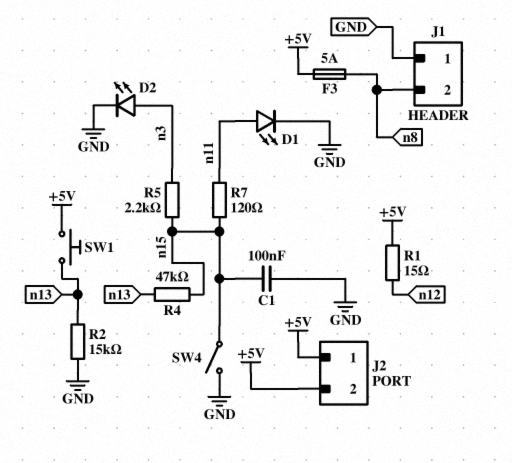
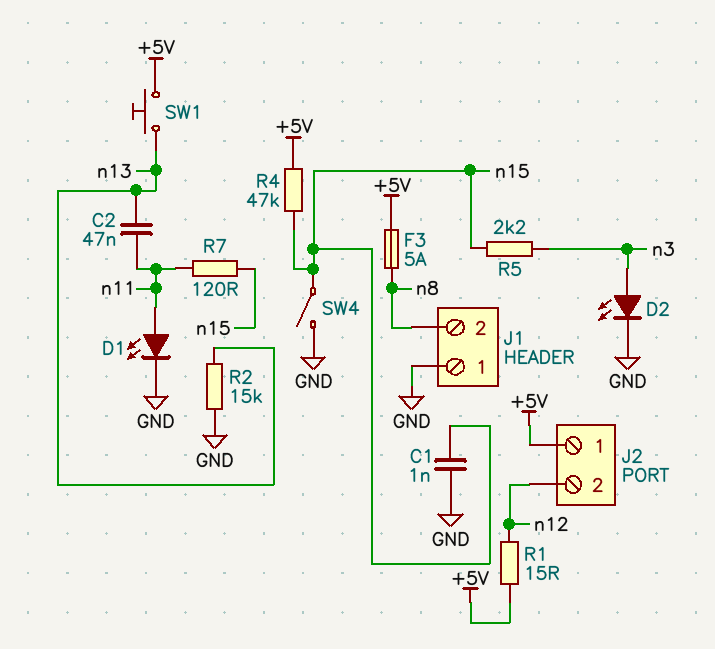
C1: 100nF (GND, n15) -> 1nF (GND, n15)
C2: none -> 47nF (n11, n13)
J2 pin 2: +5V -> n12
R4: 47k (n13, n15) -> 47k (+5V, n15)

